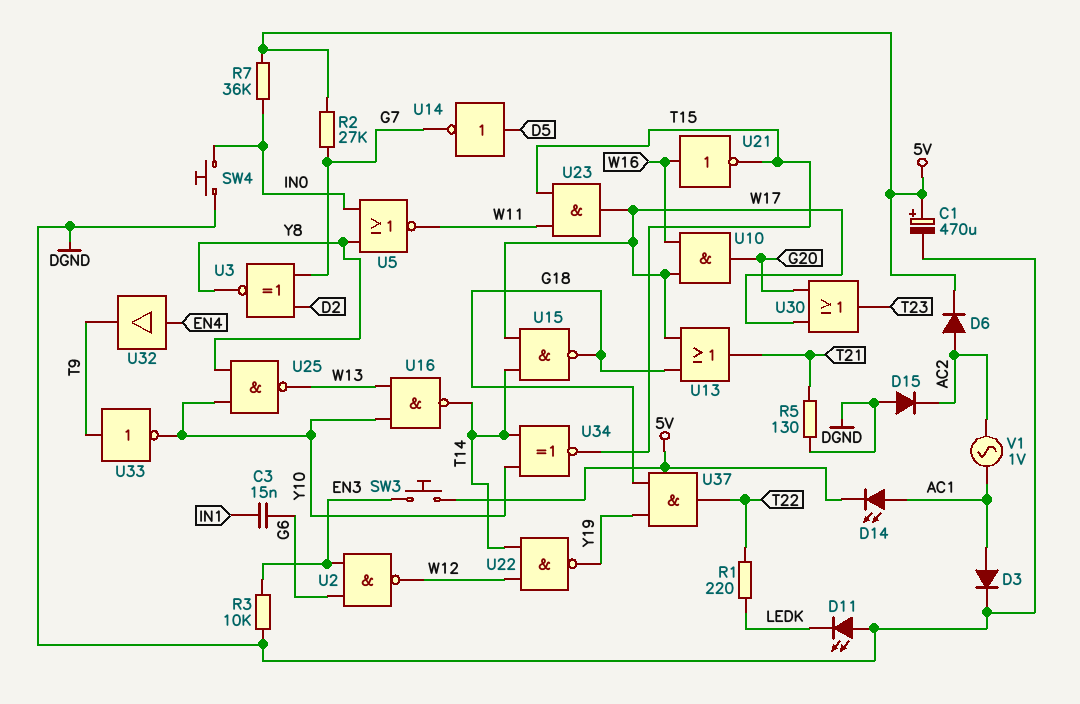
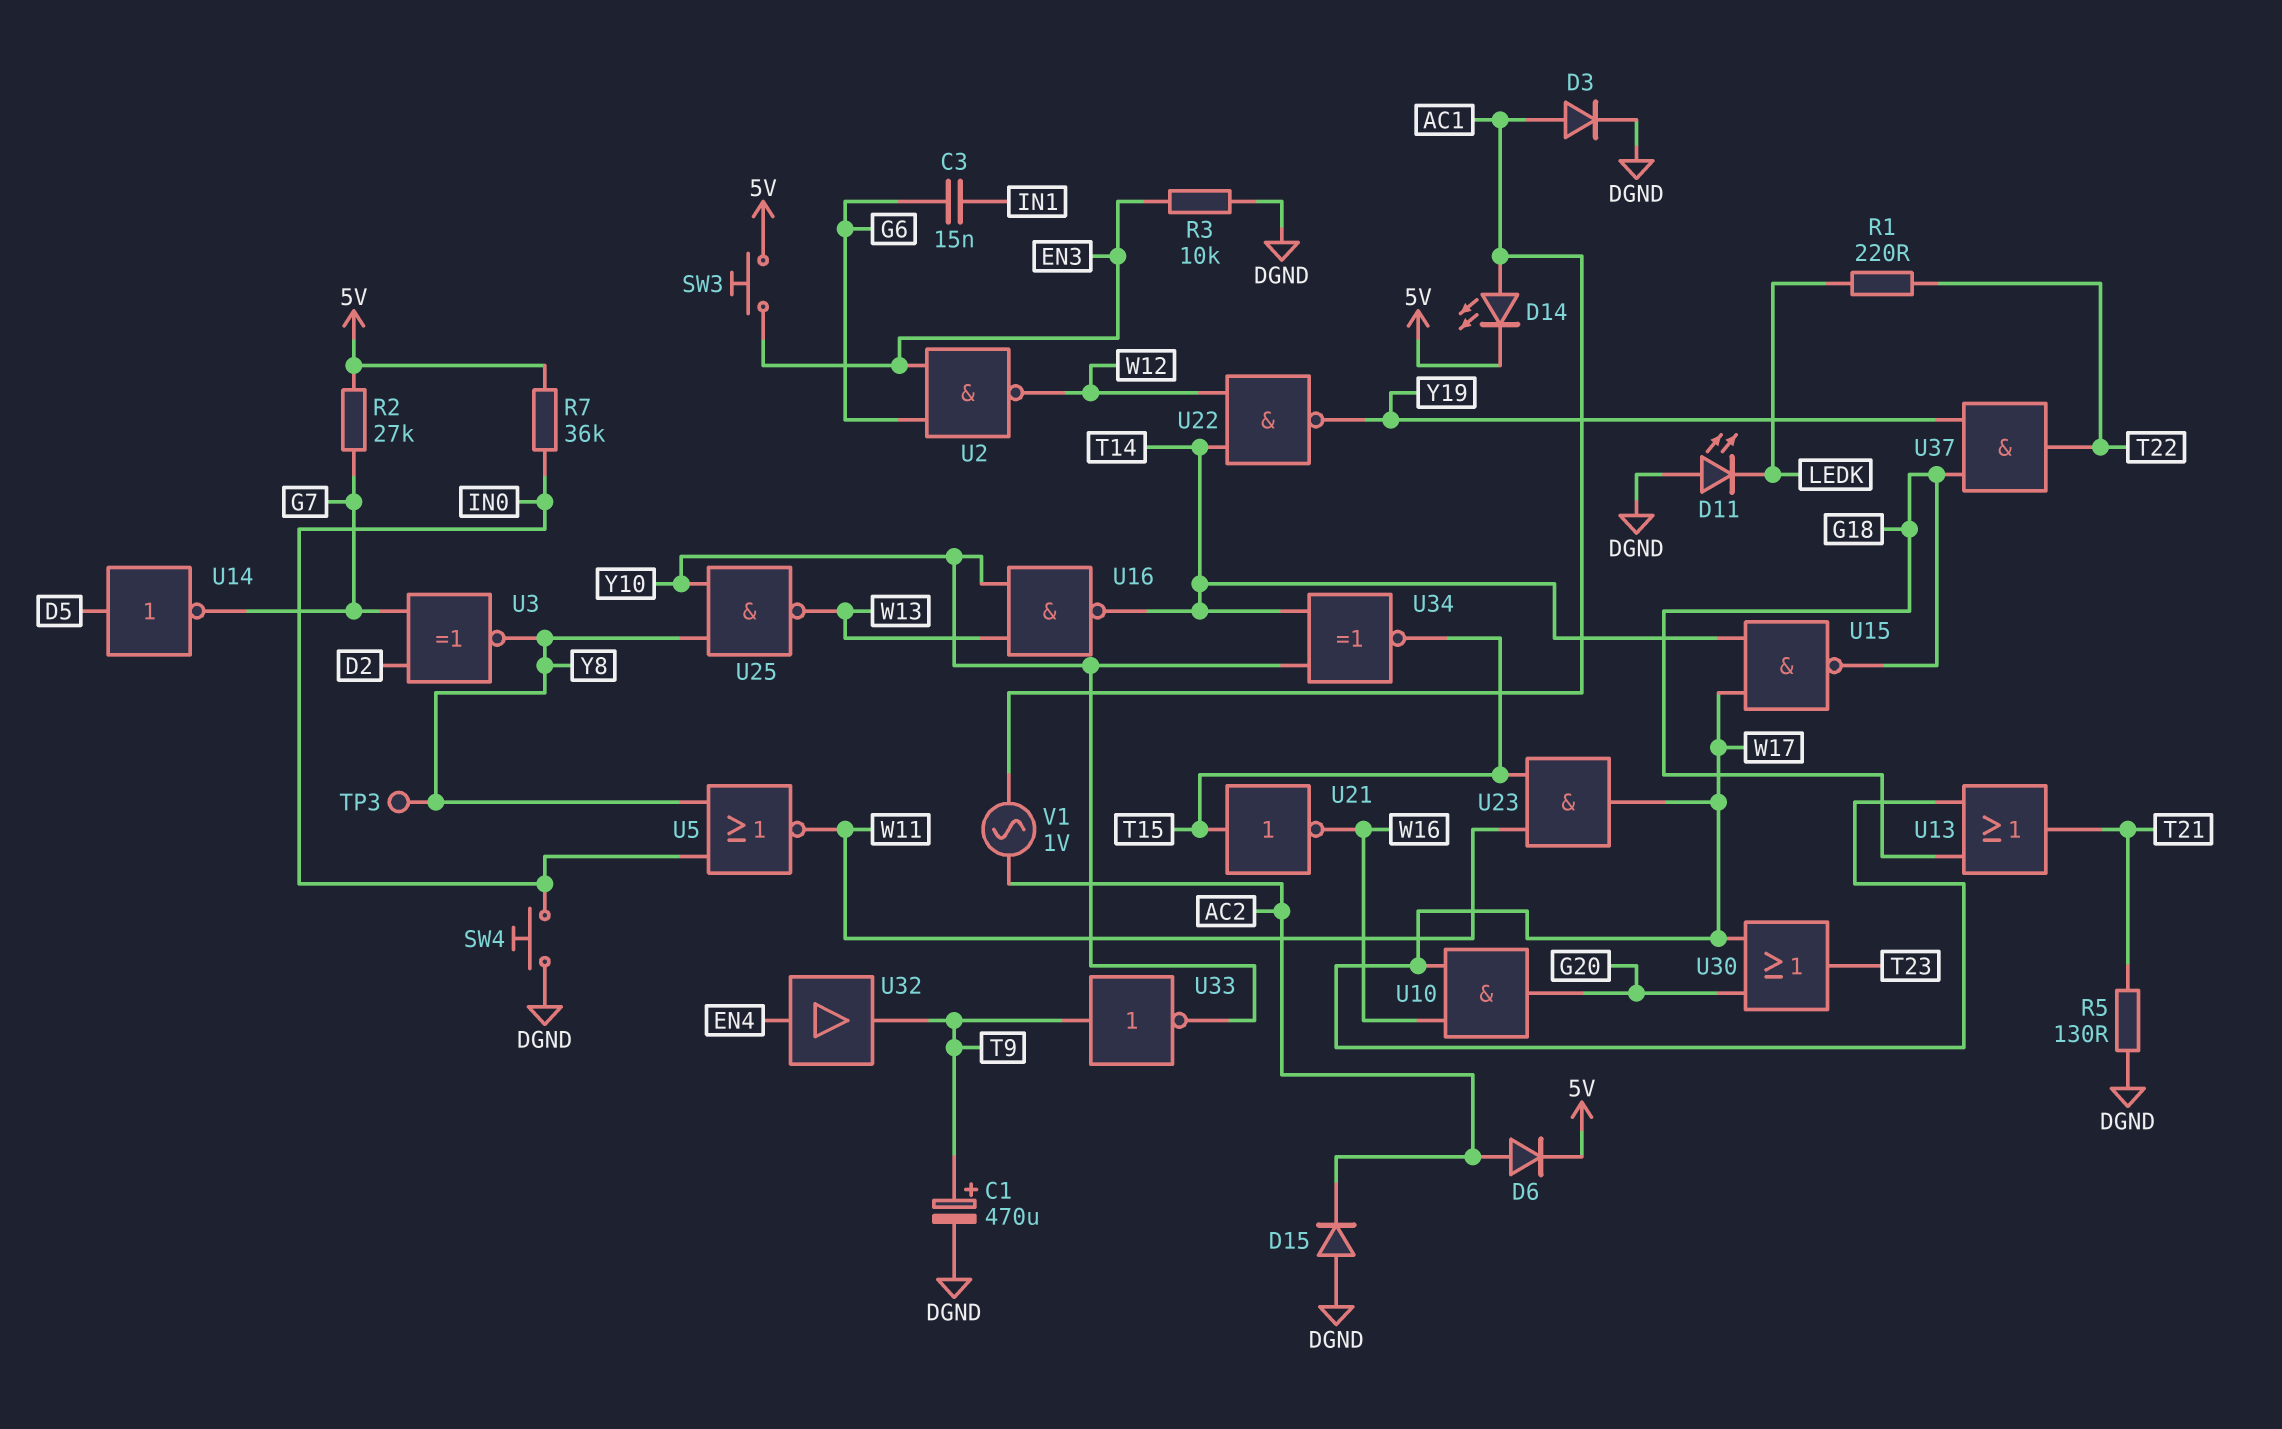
C1: 470uF (plus 5V, minus DGND) -> 470uF (plus T9, minus DGND)
TP3: none -> test point (Y8)
U21: NOT (in W16, out T15) -> NOT (in T15, out W16)

